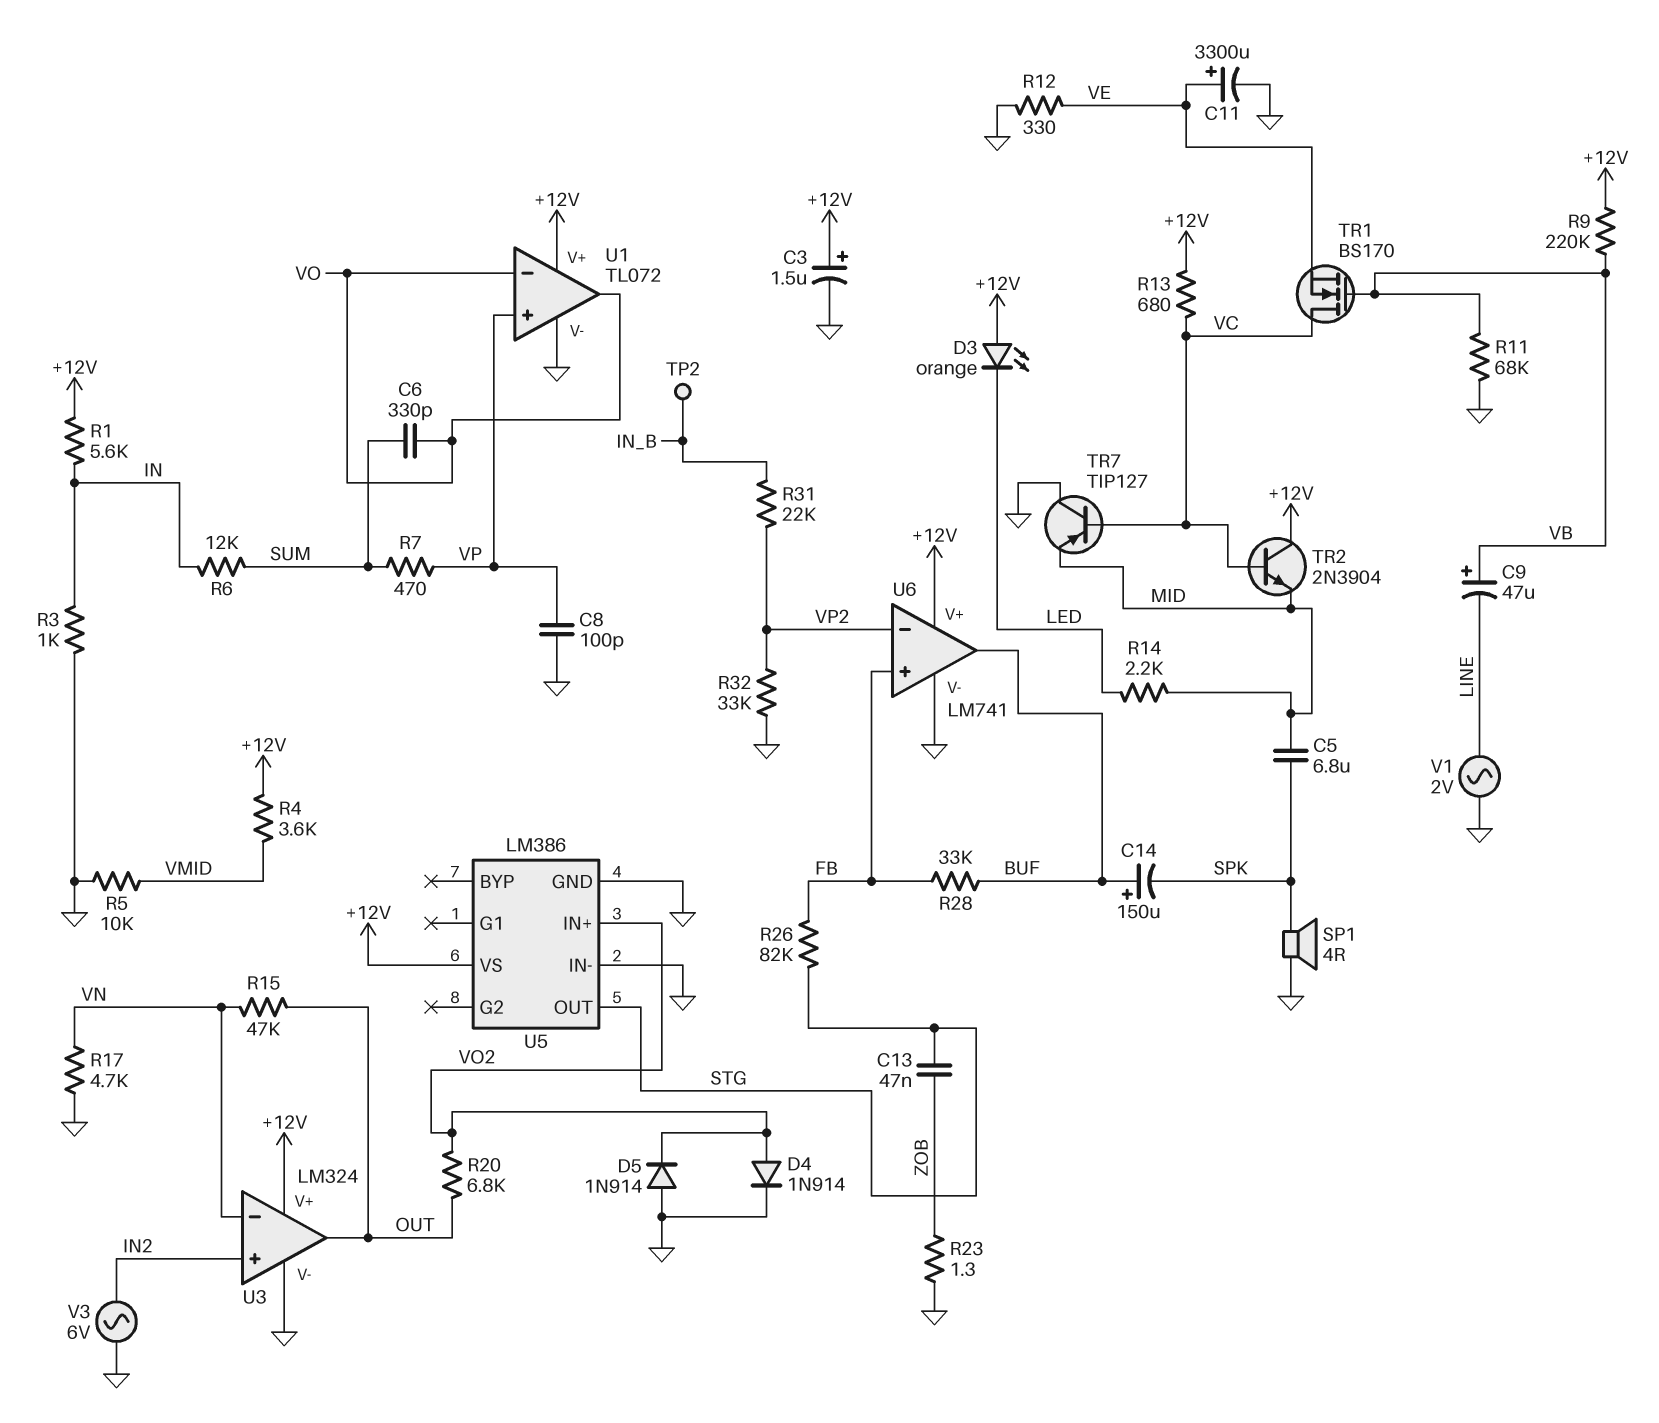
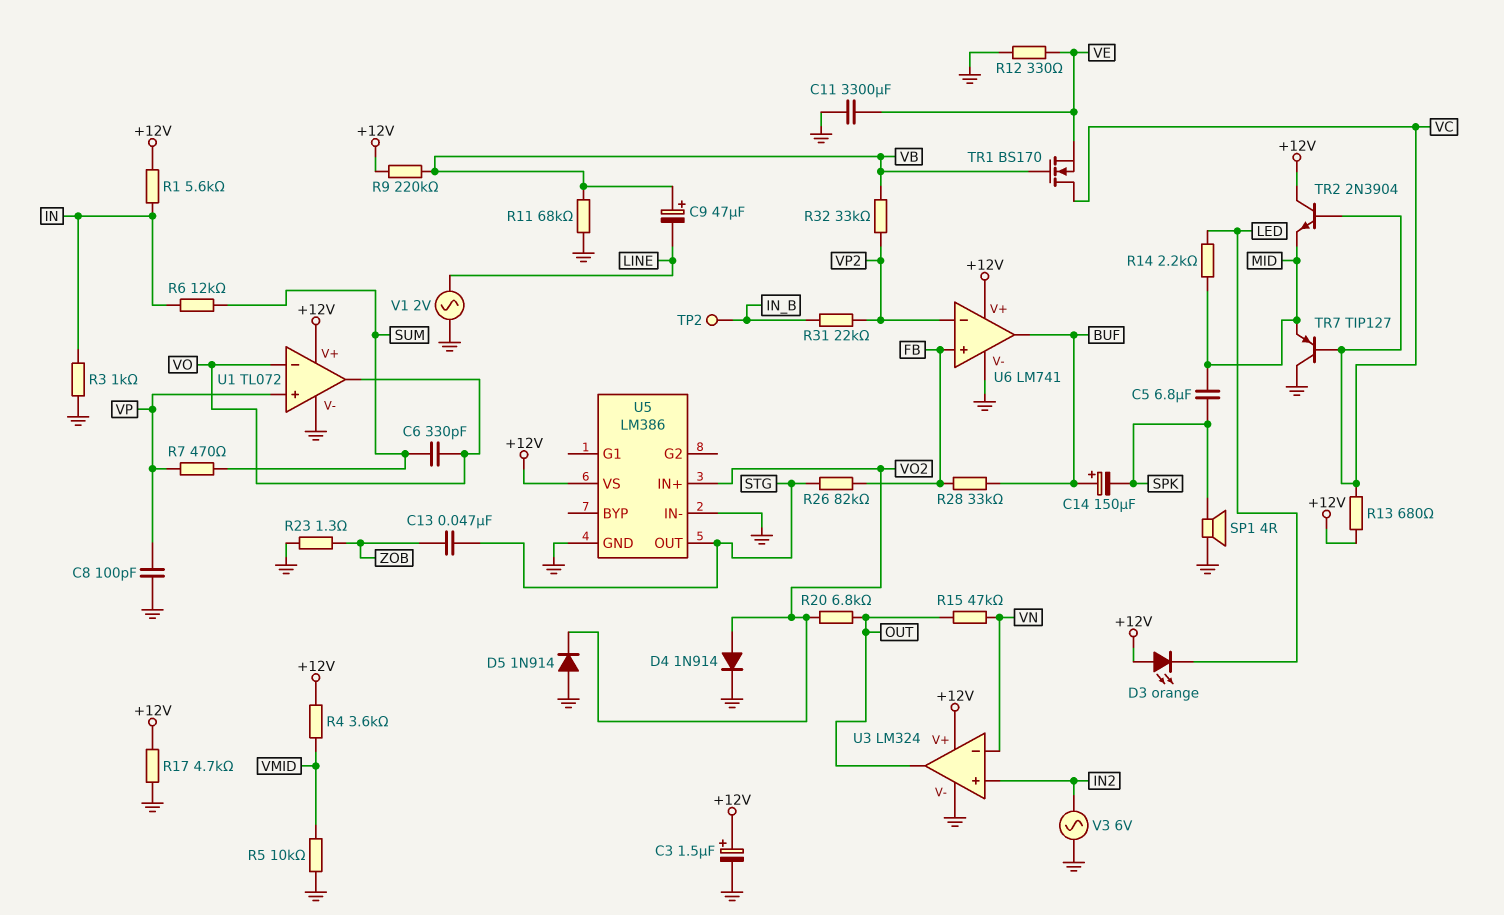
C11: 3300uF (plus VE, minus GND) -> 3300uF (GND, VE)
R17: 4.7k (GND, VN) -> 4.7k (+12V, GND)
R32: 33k (GND, VP2) -> 33k (VB, VP2)

